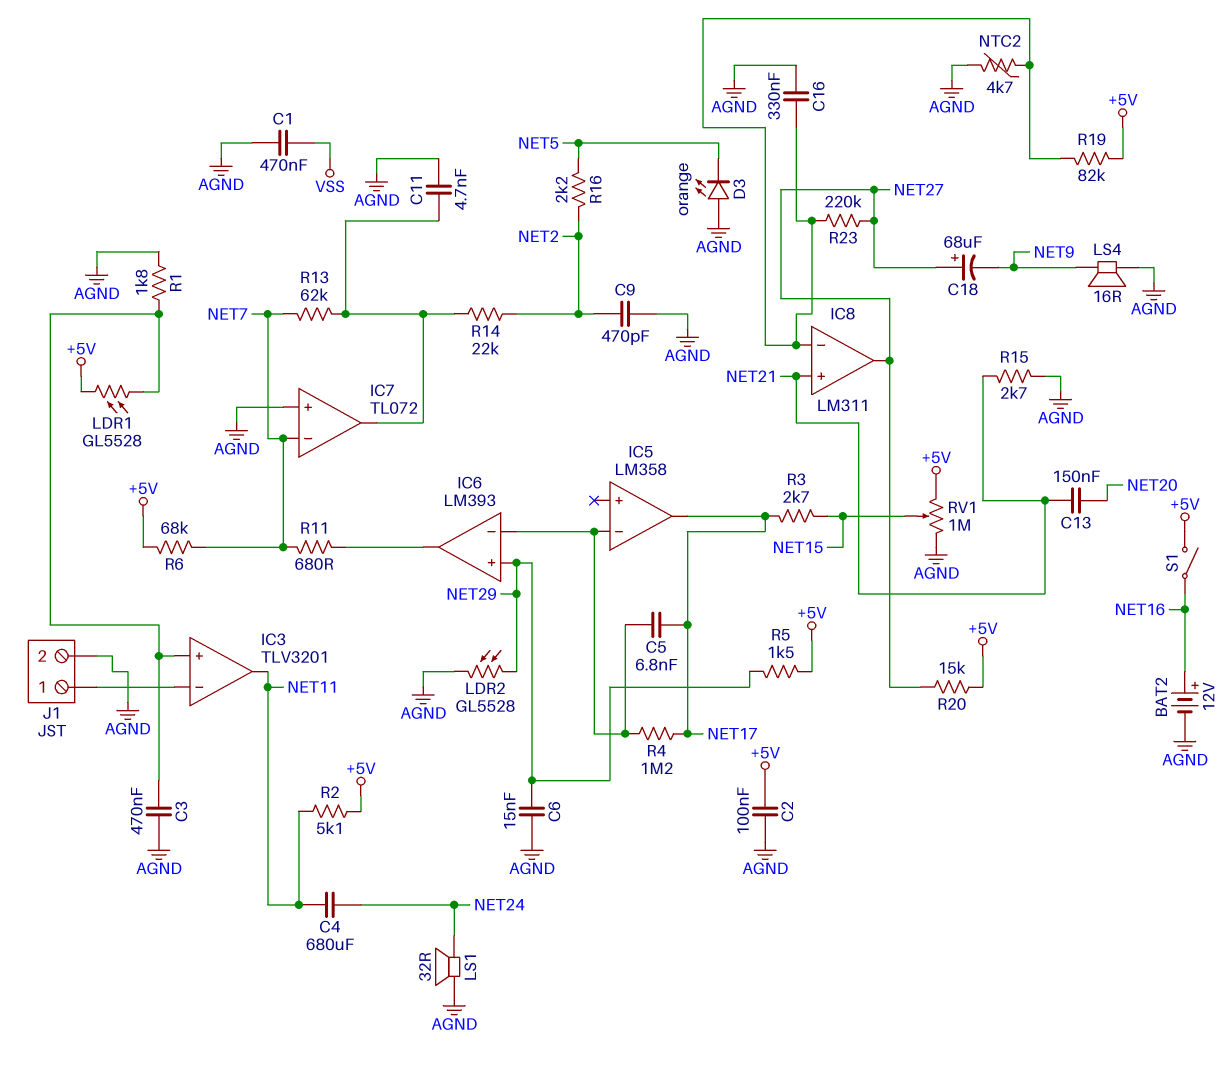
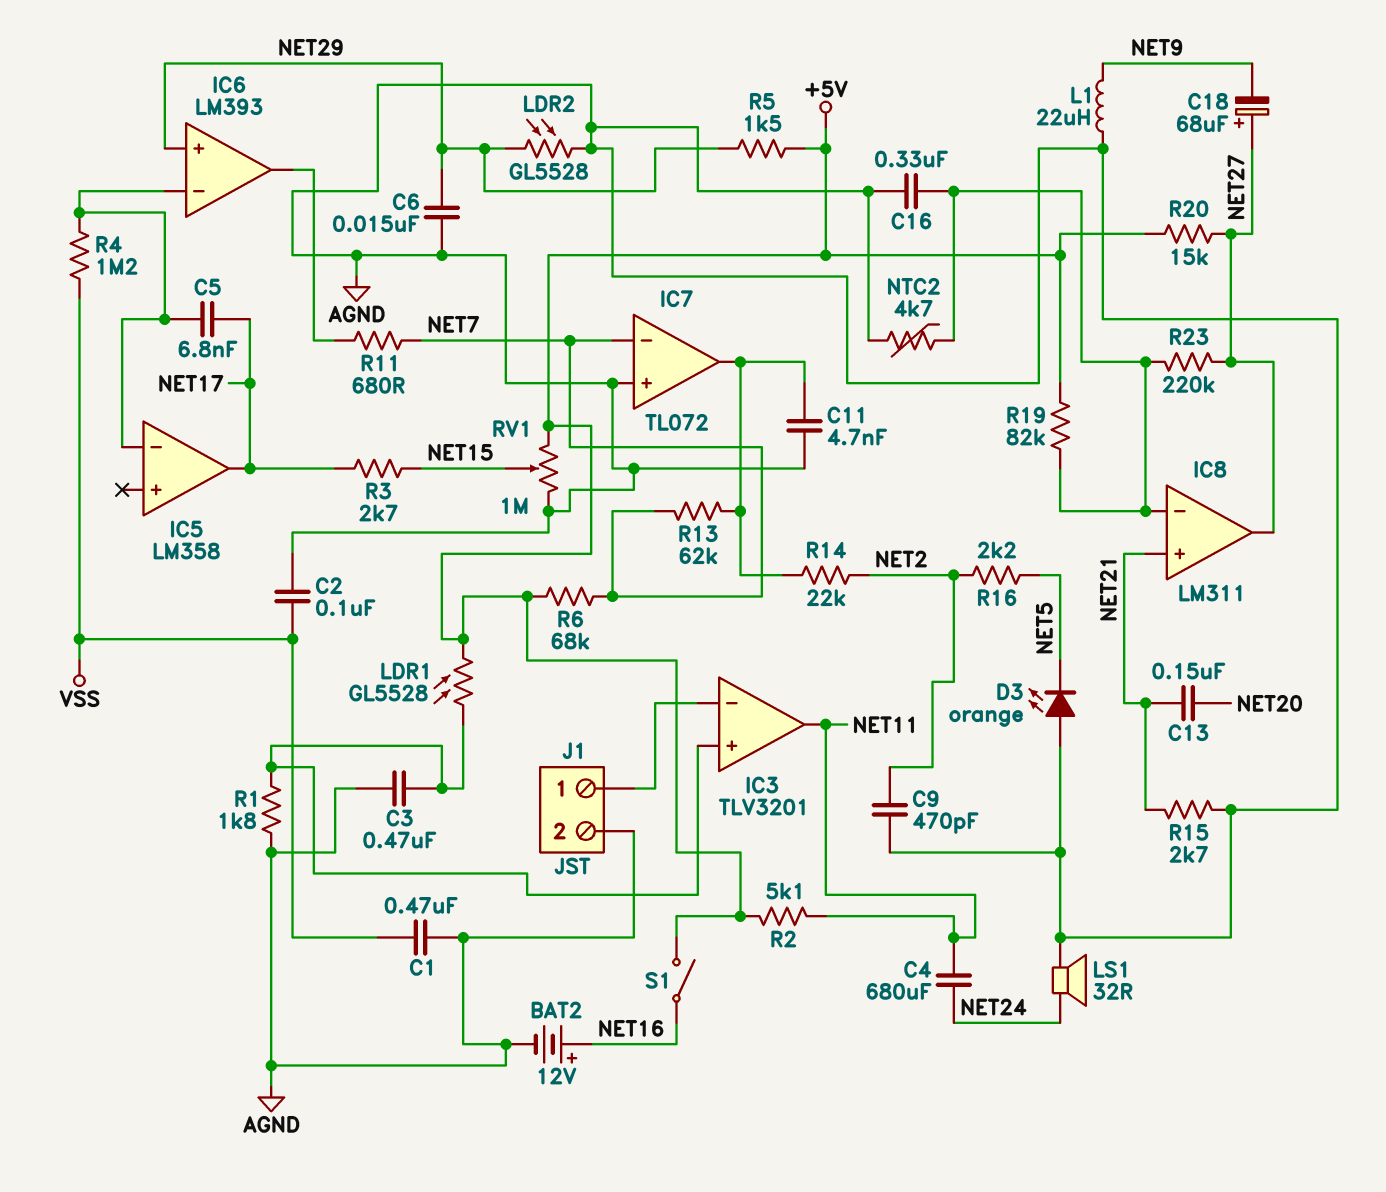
C2: 100nF (+5V, AGND) -> 100nF (AGND, VSS)
L1: none -> 22uH (AGND, NET9)
LS4: speaker 16R (AGND, NET9) -> none
R4: 1.2M (IC5/in-, NET17) -> 1.2M (IC5/in-, VSS)

